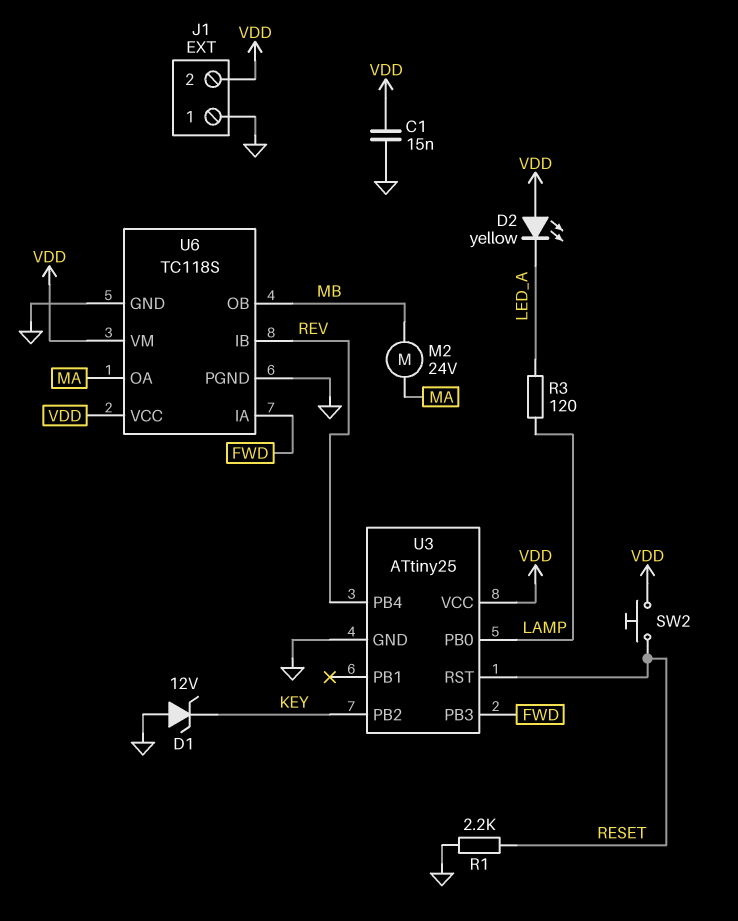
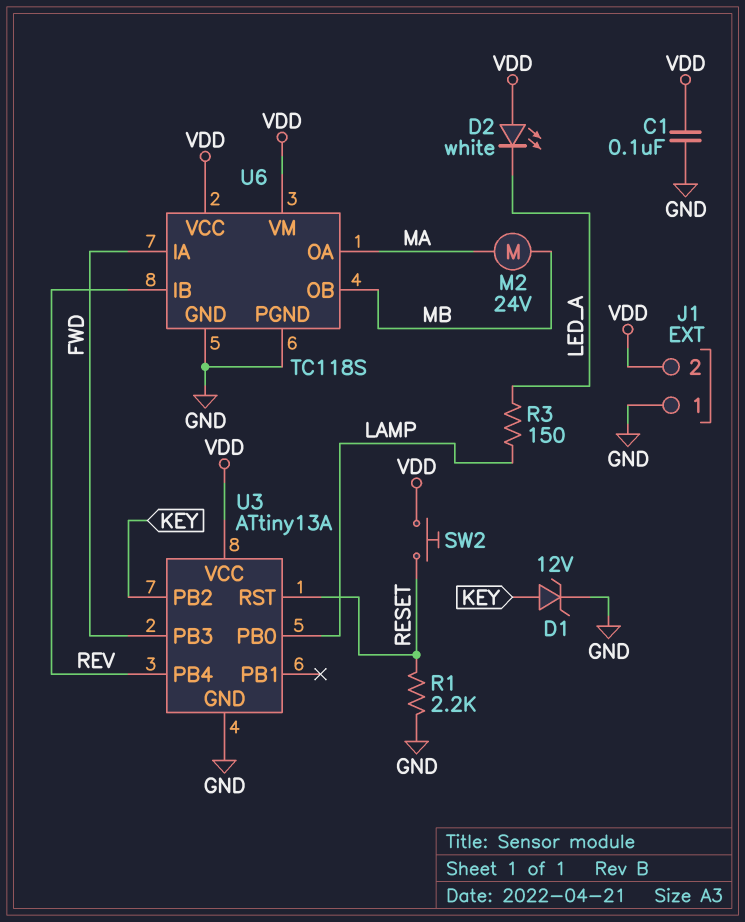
C1: 15nF (GND, VDD) -> 100nF (GND, VDD)
D1: zener 12V (A GND, K KEY) -> zener 12V (A KEY, K GND)
D2: LED yellow (A VDD, K LED_A) -> LED white (A VDD, K LED_A)
R3: 120 (LAMP, LED_A) -> 150 (LAMP, LED_A)
U3: ATtiny25 -> ATtiny13A

